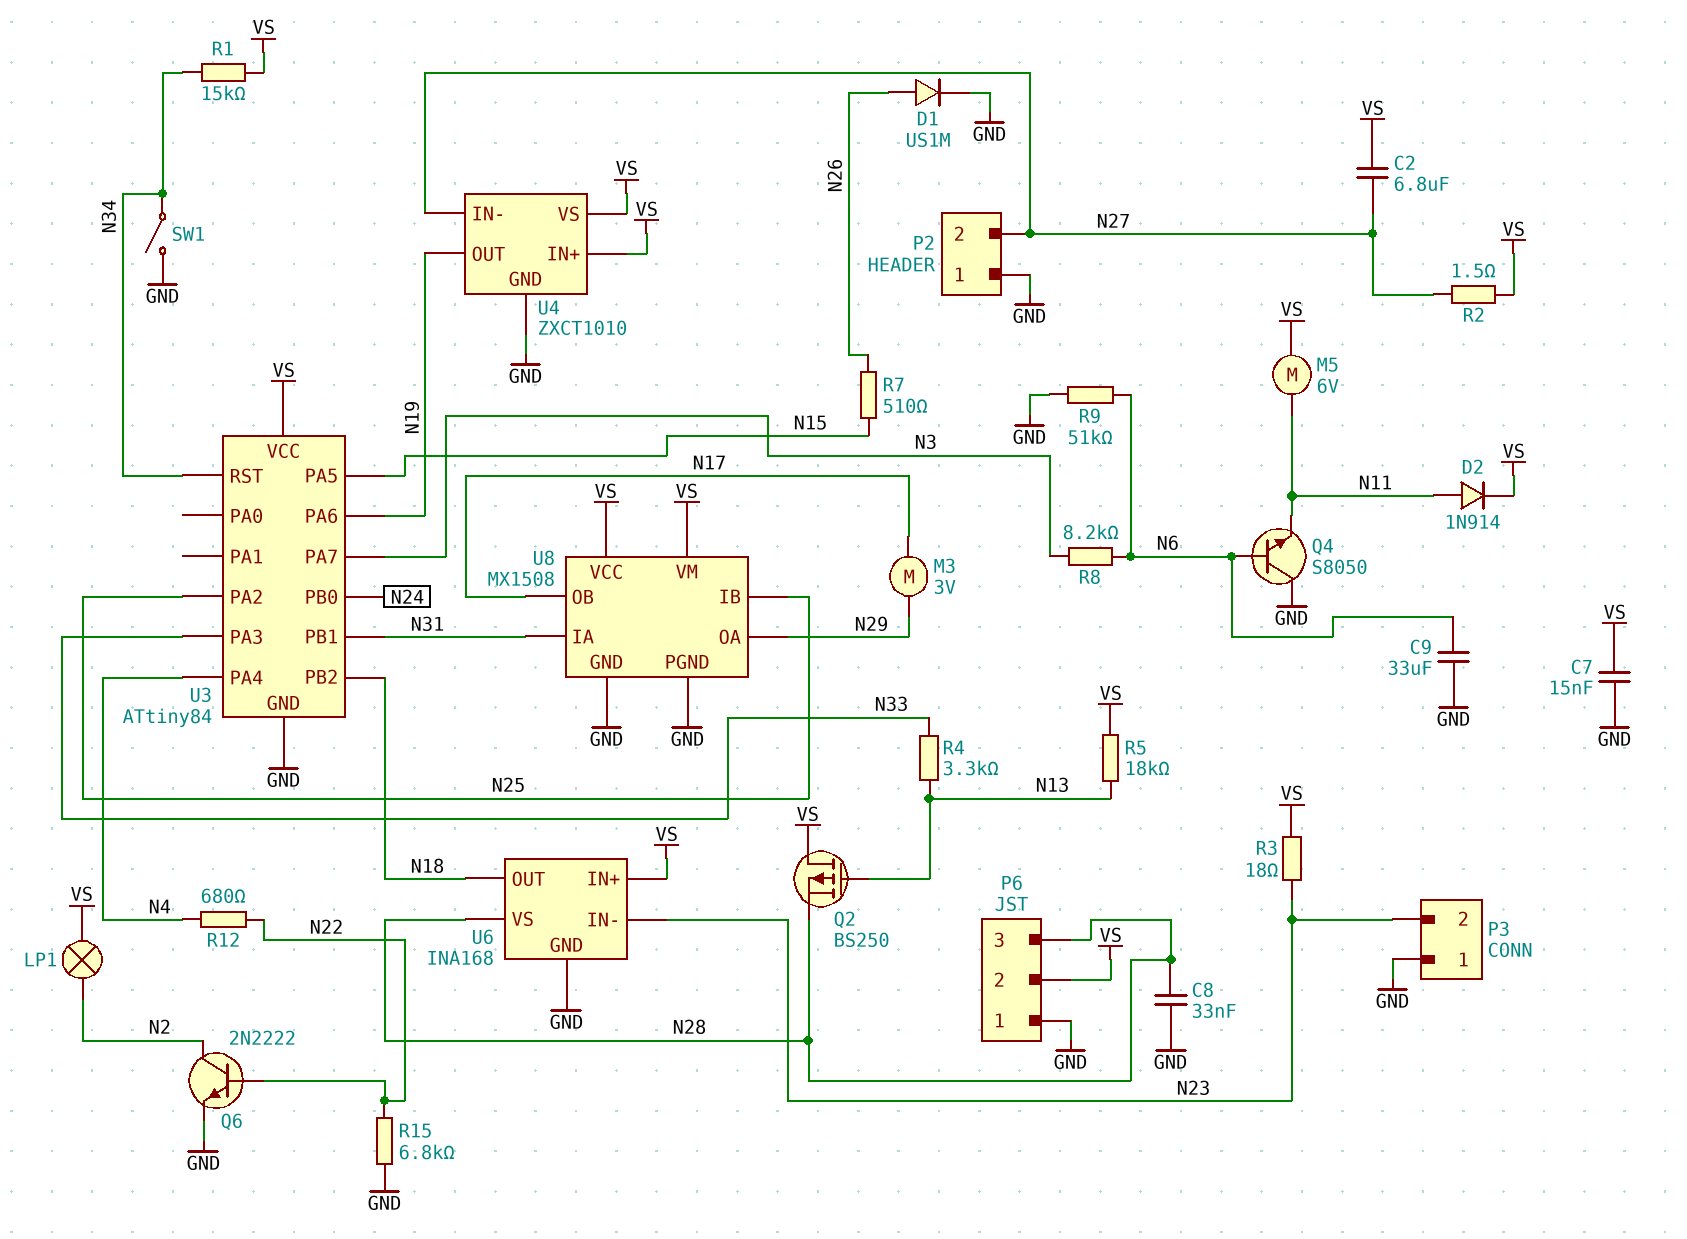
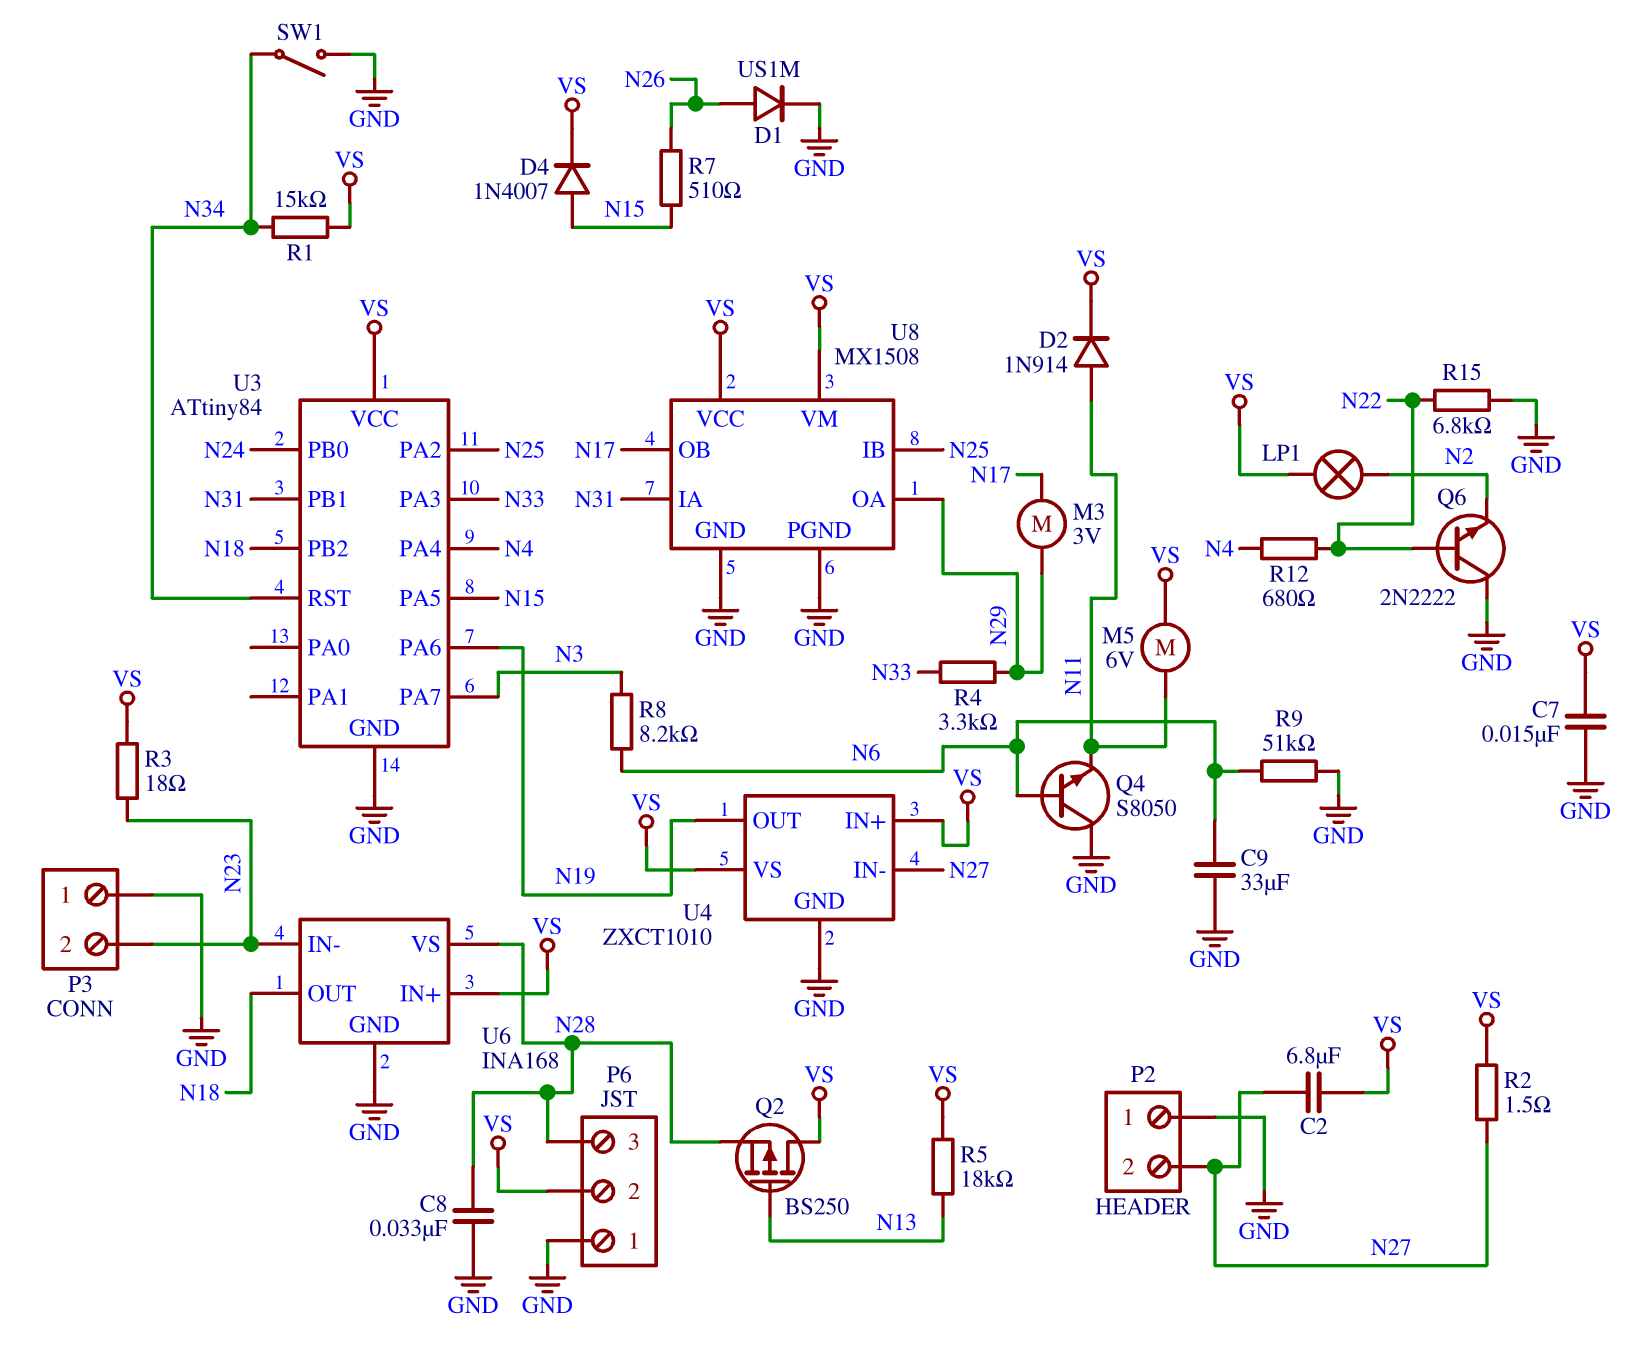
D4: none -> diode 1N4007 (A N15, K VS)
Q6: NPN 2N2222 (B N22, C N2, E GND) -> NPN 2N2222 (B N22, C GND, E N2)
R4: 3.3k (N13, N33) -> 3.3k (N29, N33)

